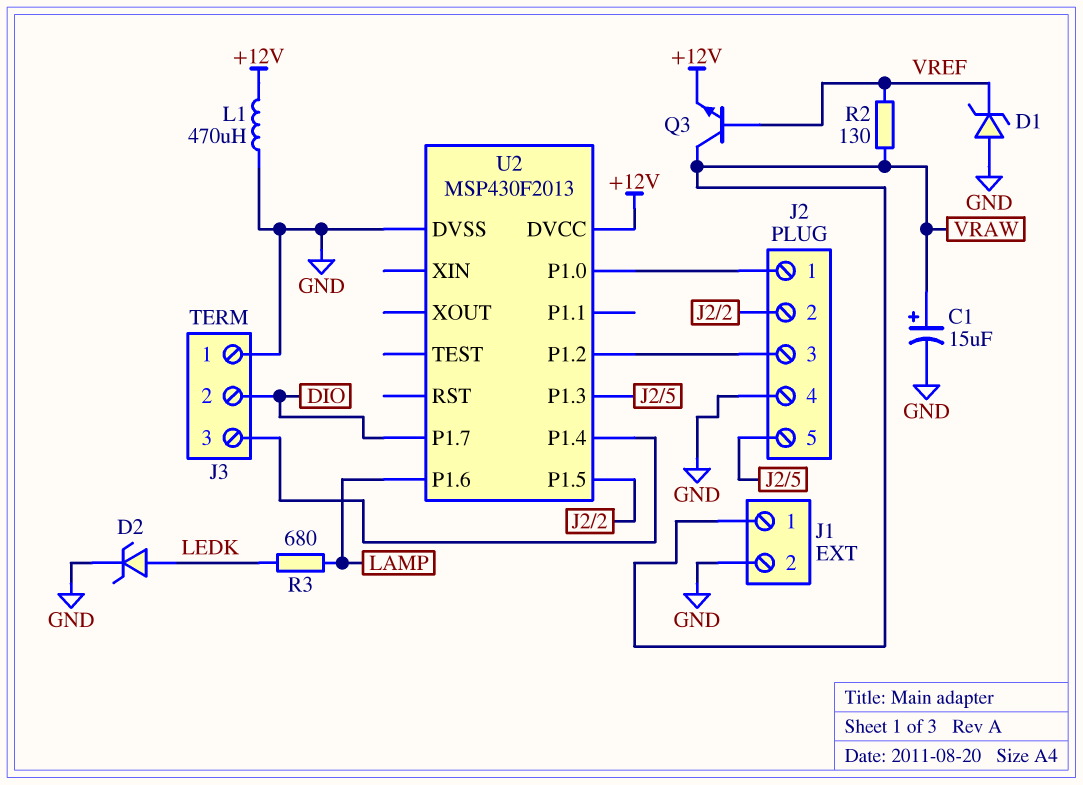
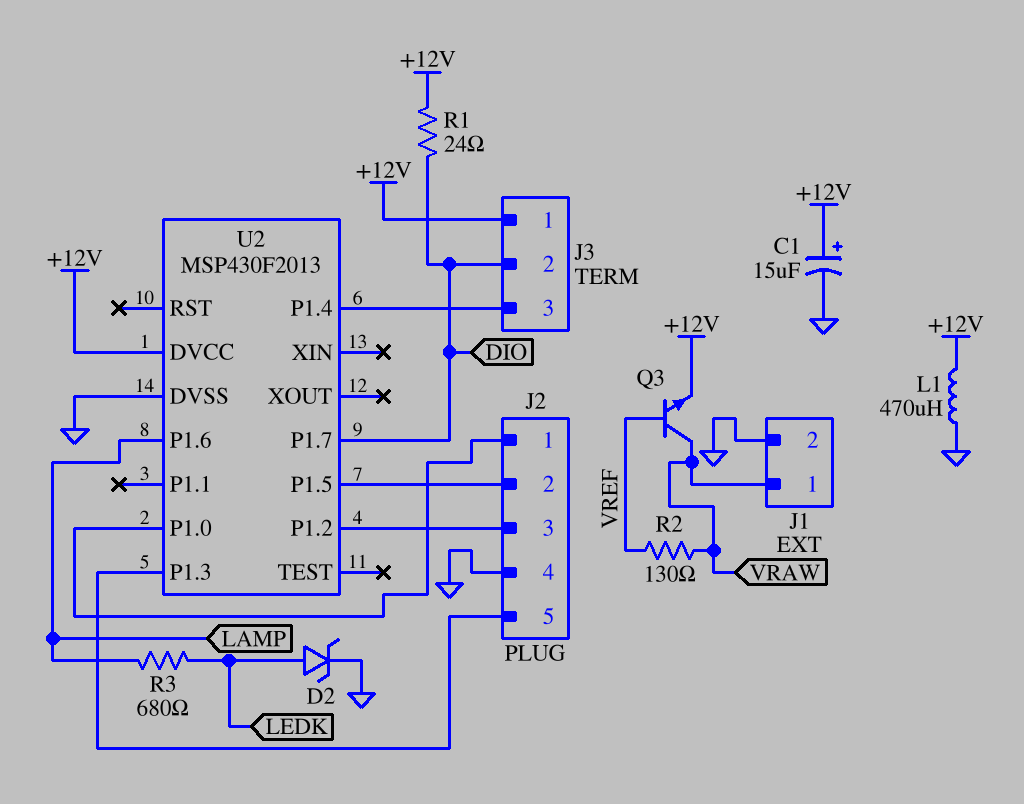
C1: 15uF (plus VRAW, minus GND) -> 15uF (plus +12V, minus GND)
D1: zener (A GND, K VREF) -> none
J3 pin 1: GND -> +12V
R1: none -> 24 (+12V, DIO)

